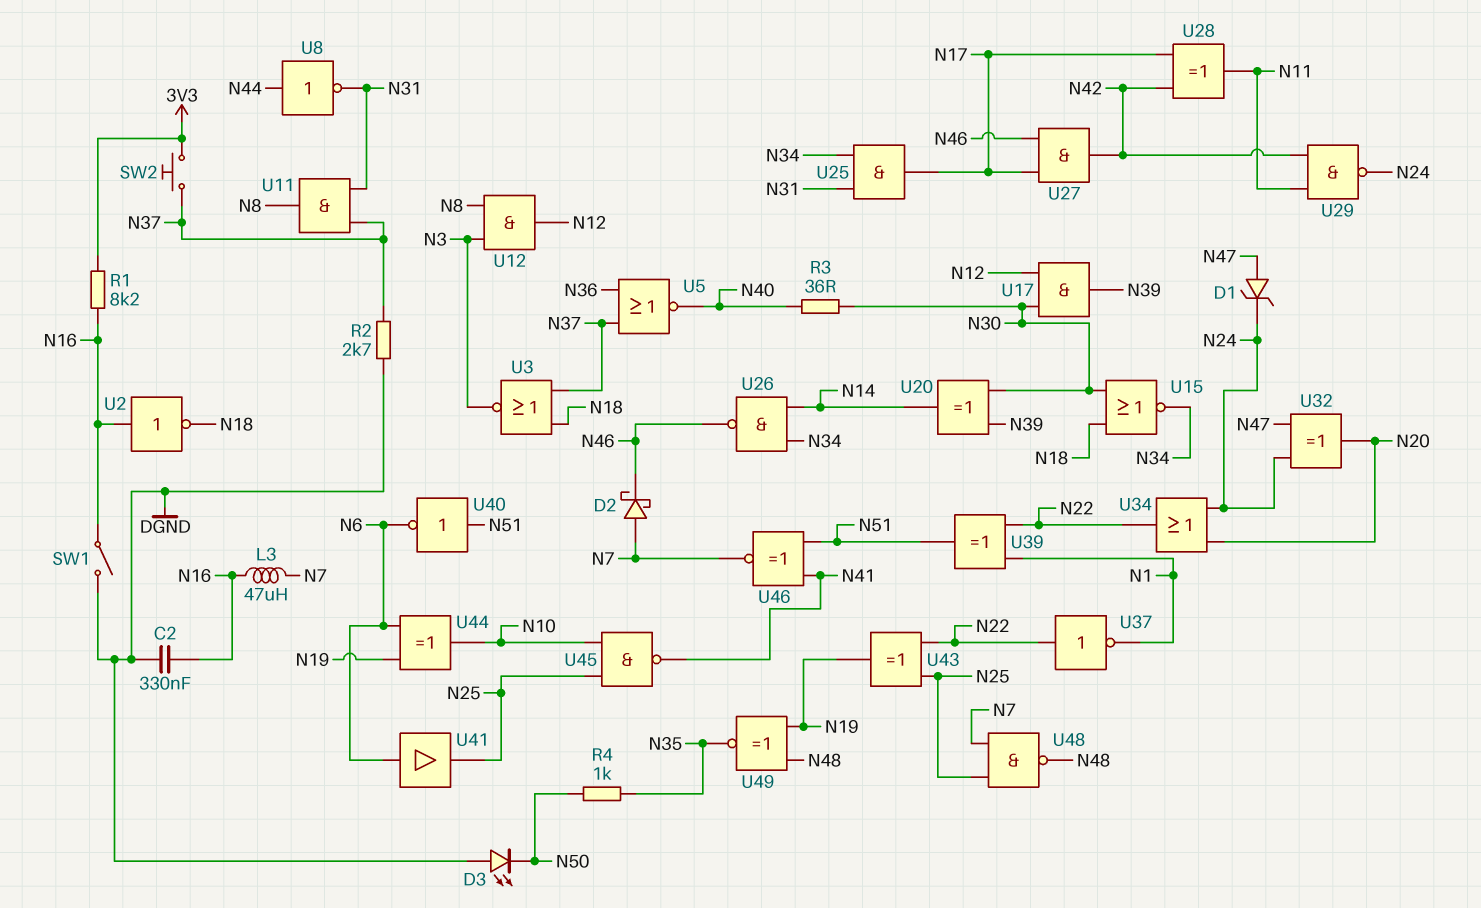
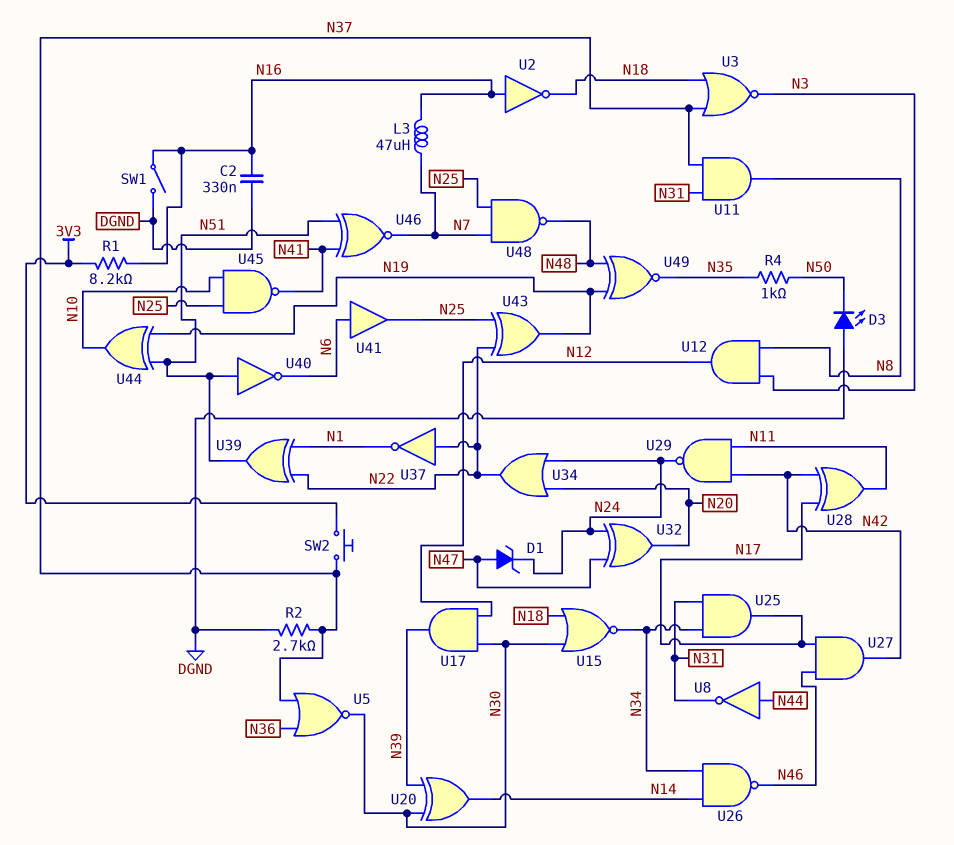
D2: schottky (A N7, K N46) -> none
R3: 36 (N30, N40) -> none
U5: NOR (in N36, in N37, out N40) -> NOR (in N36, in N37, out N30)
U44: XOR (in N6, in N19, out N10) -> XOR (in N19, in N51, out N10)

